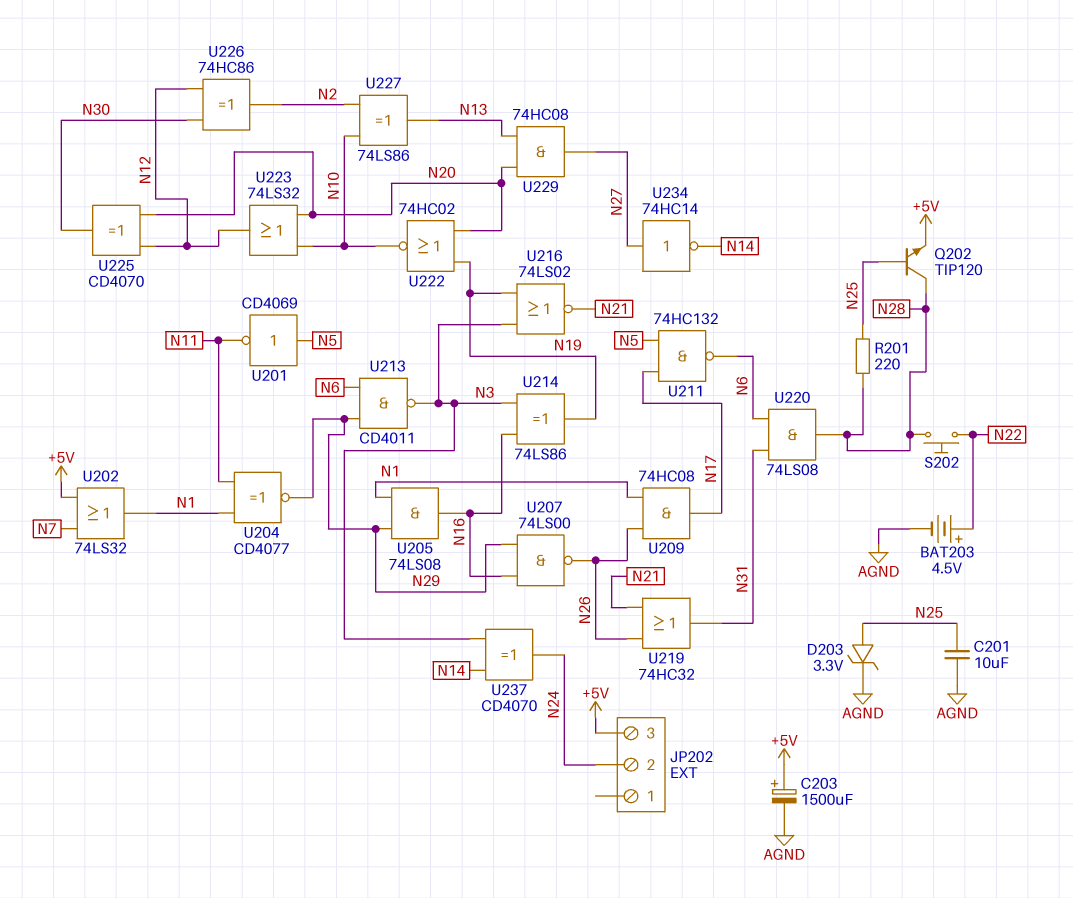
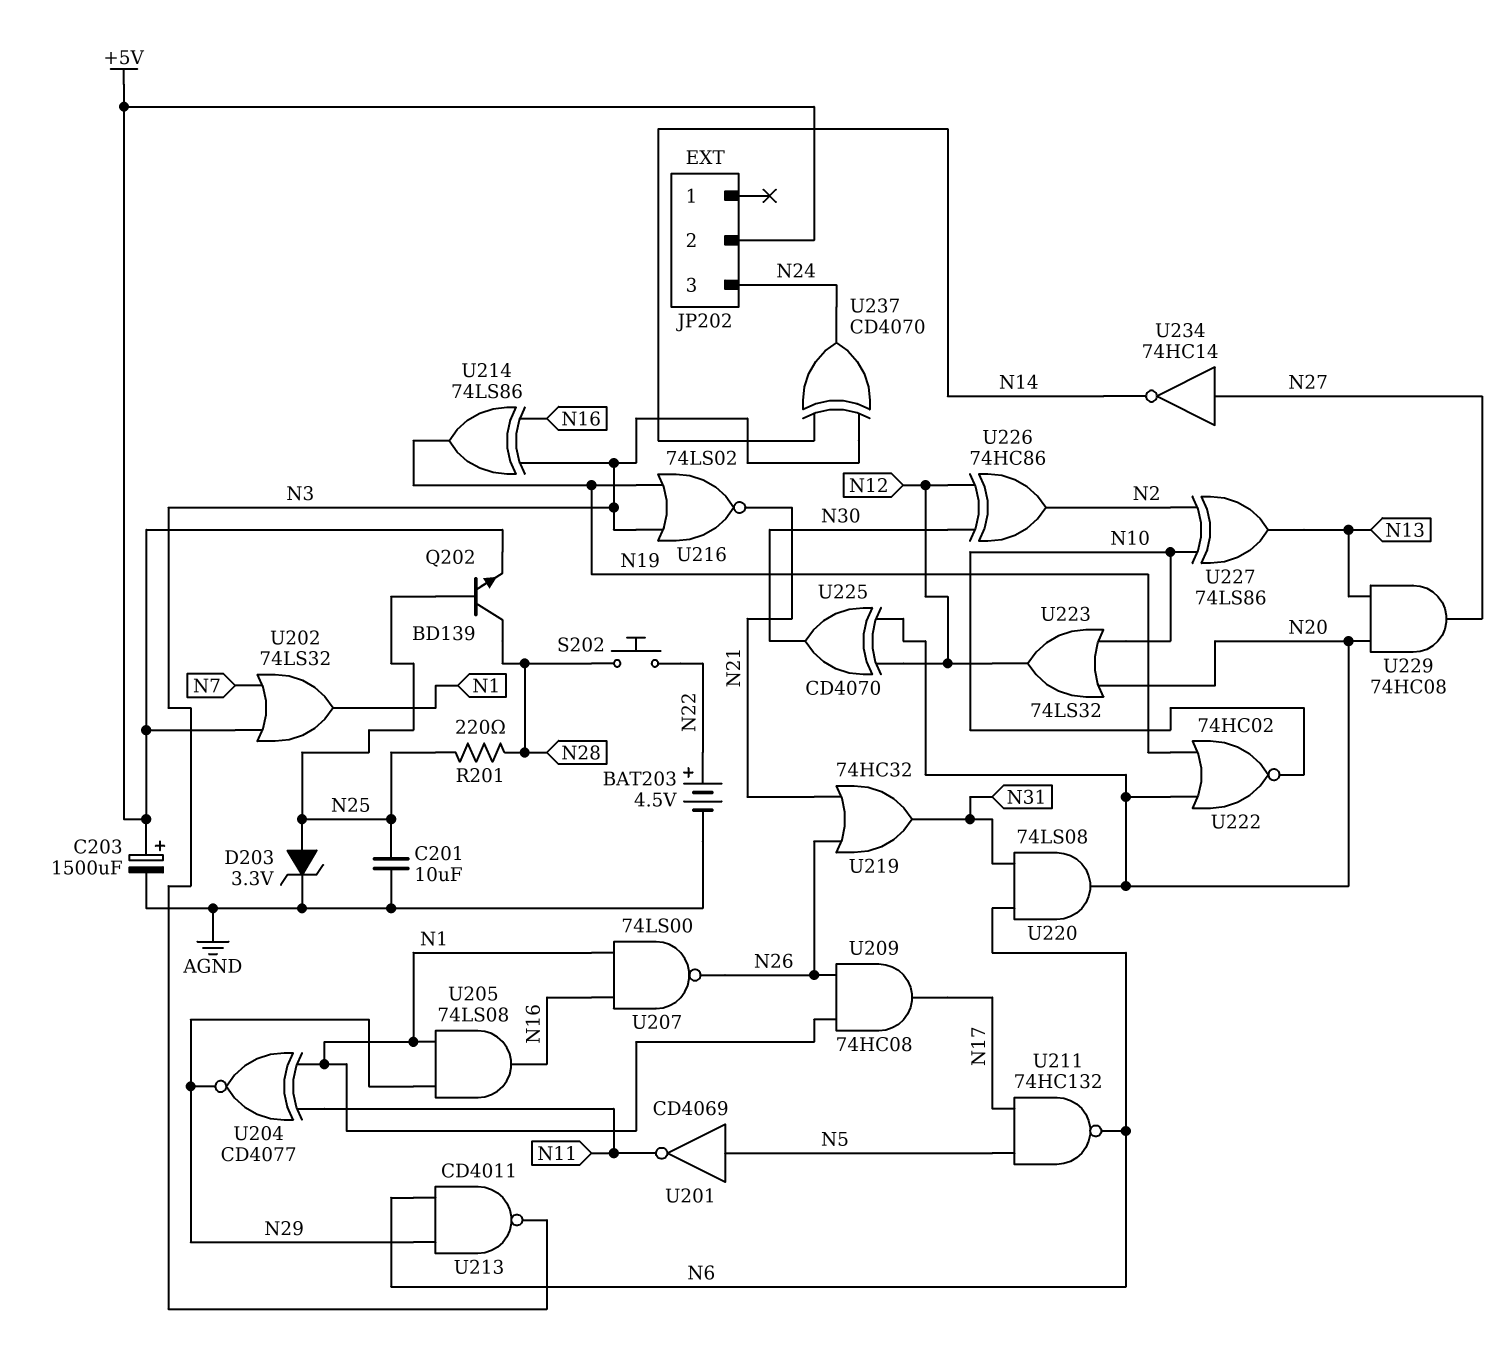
JP202 pin 2: N24 -> +5V
JP202 pin 3: +5V -> N24
Q202: NPN TIP120 (B N25, C N28, E +5V) -> NPN BD139 (B N25, C N28, E +5V)
U207: NAND 74LS00 (in N16, in N29, out N26) -> NAND 74LS00 (in N1, in N16, out N26)
U220: AND 74LS08 (in N6, in N31, out N28) -> AND 74LS08 (in N6, in N31, out N20)

